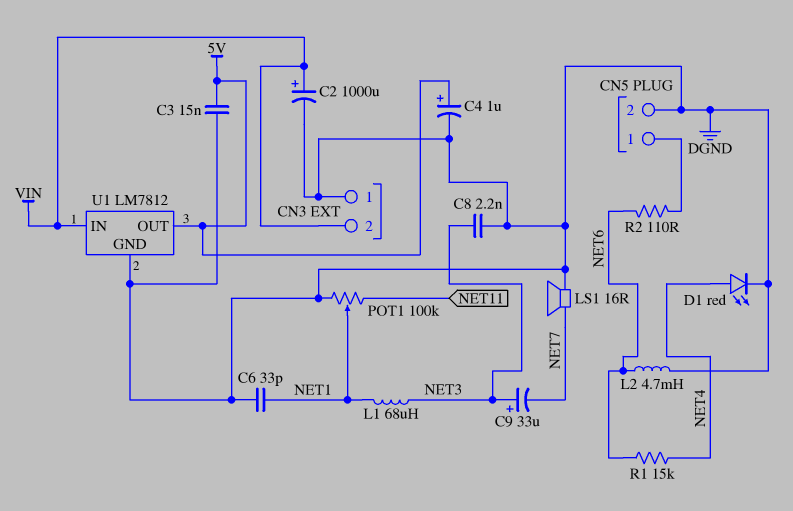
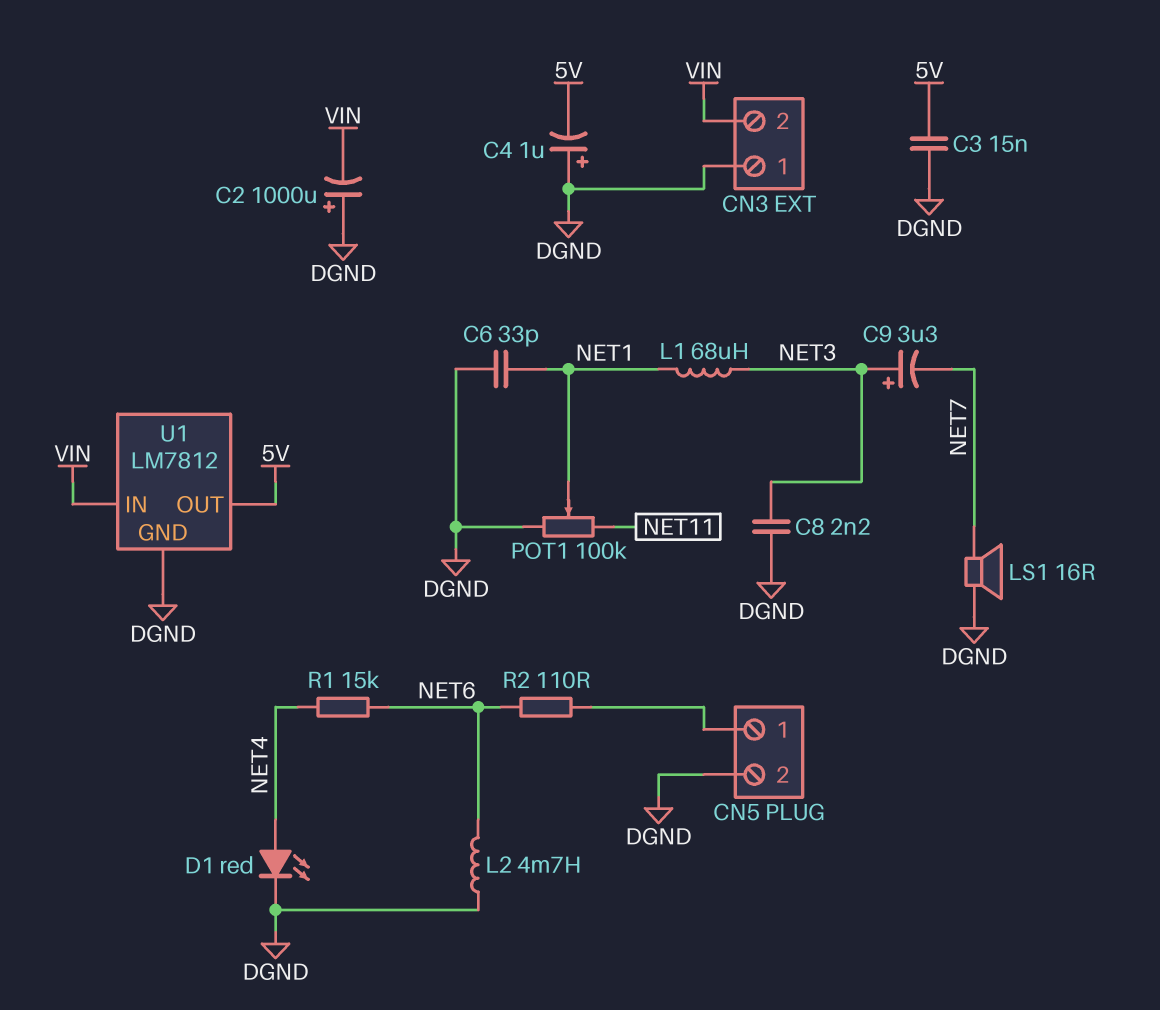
C2: 1000uF (plus VIN, minus DGND) -> 1000uF (plus DGND, minus VIN)
C4: 1uF (plus 5V, minus DGND) -> 1uF (plus DGND, minus 5V)
C9: 33uF (plus NET3, minus NET7) -> 3.3uF (plus NET3, minus NET7)

